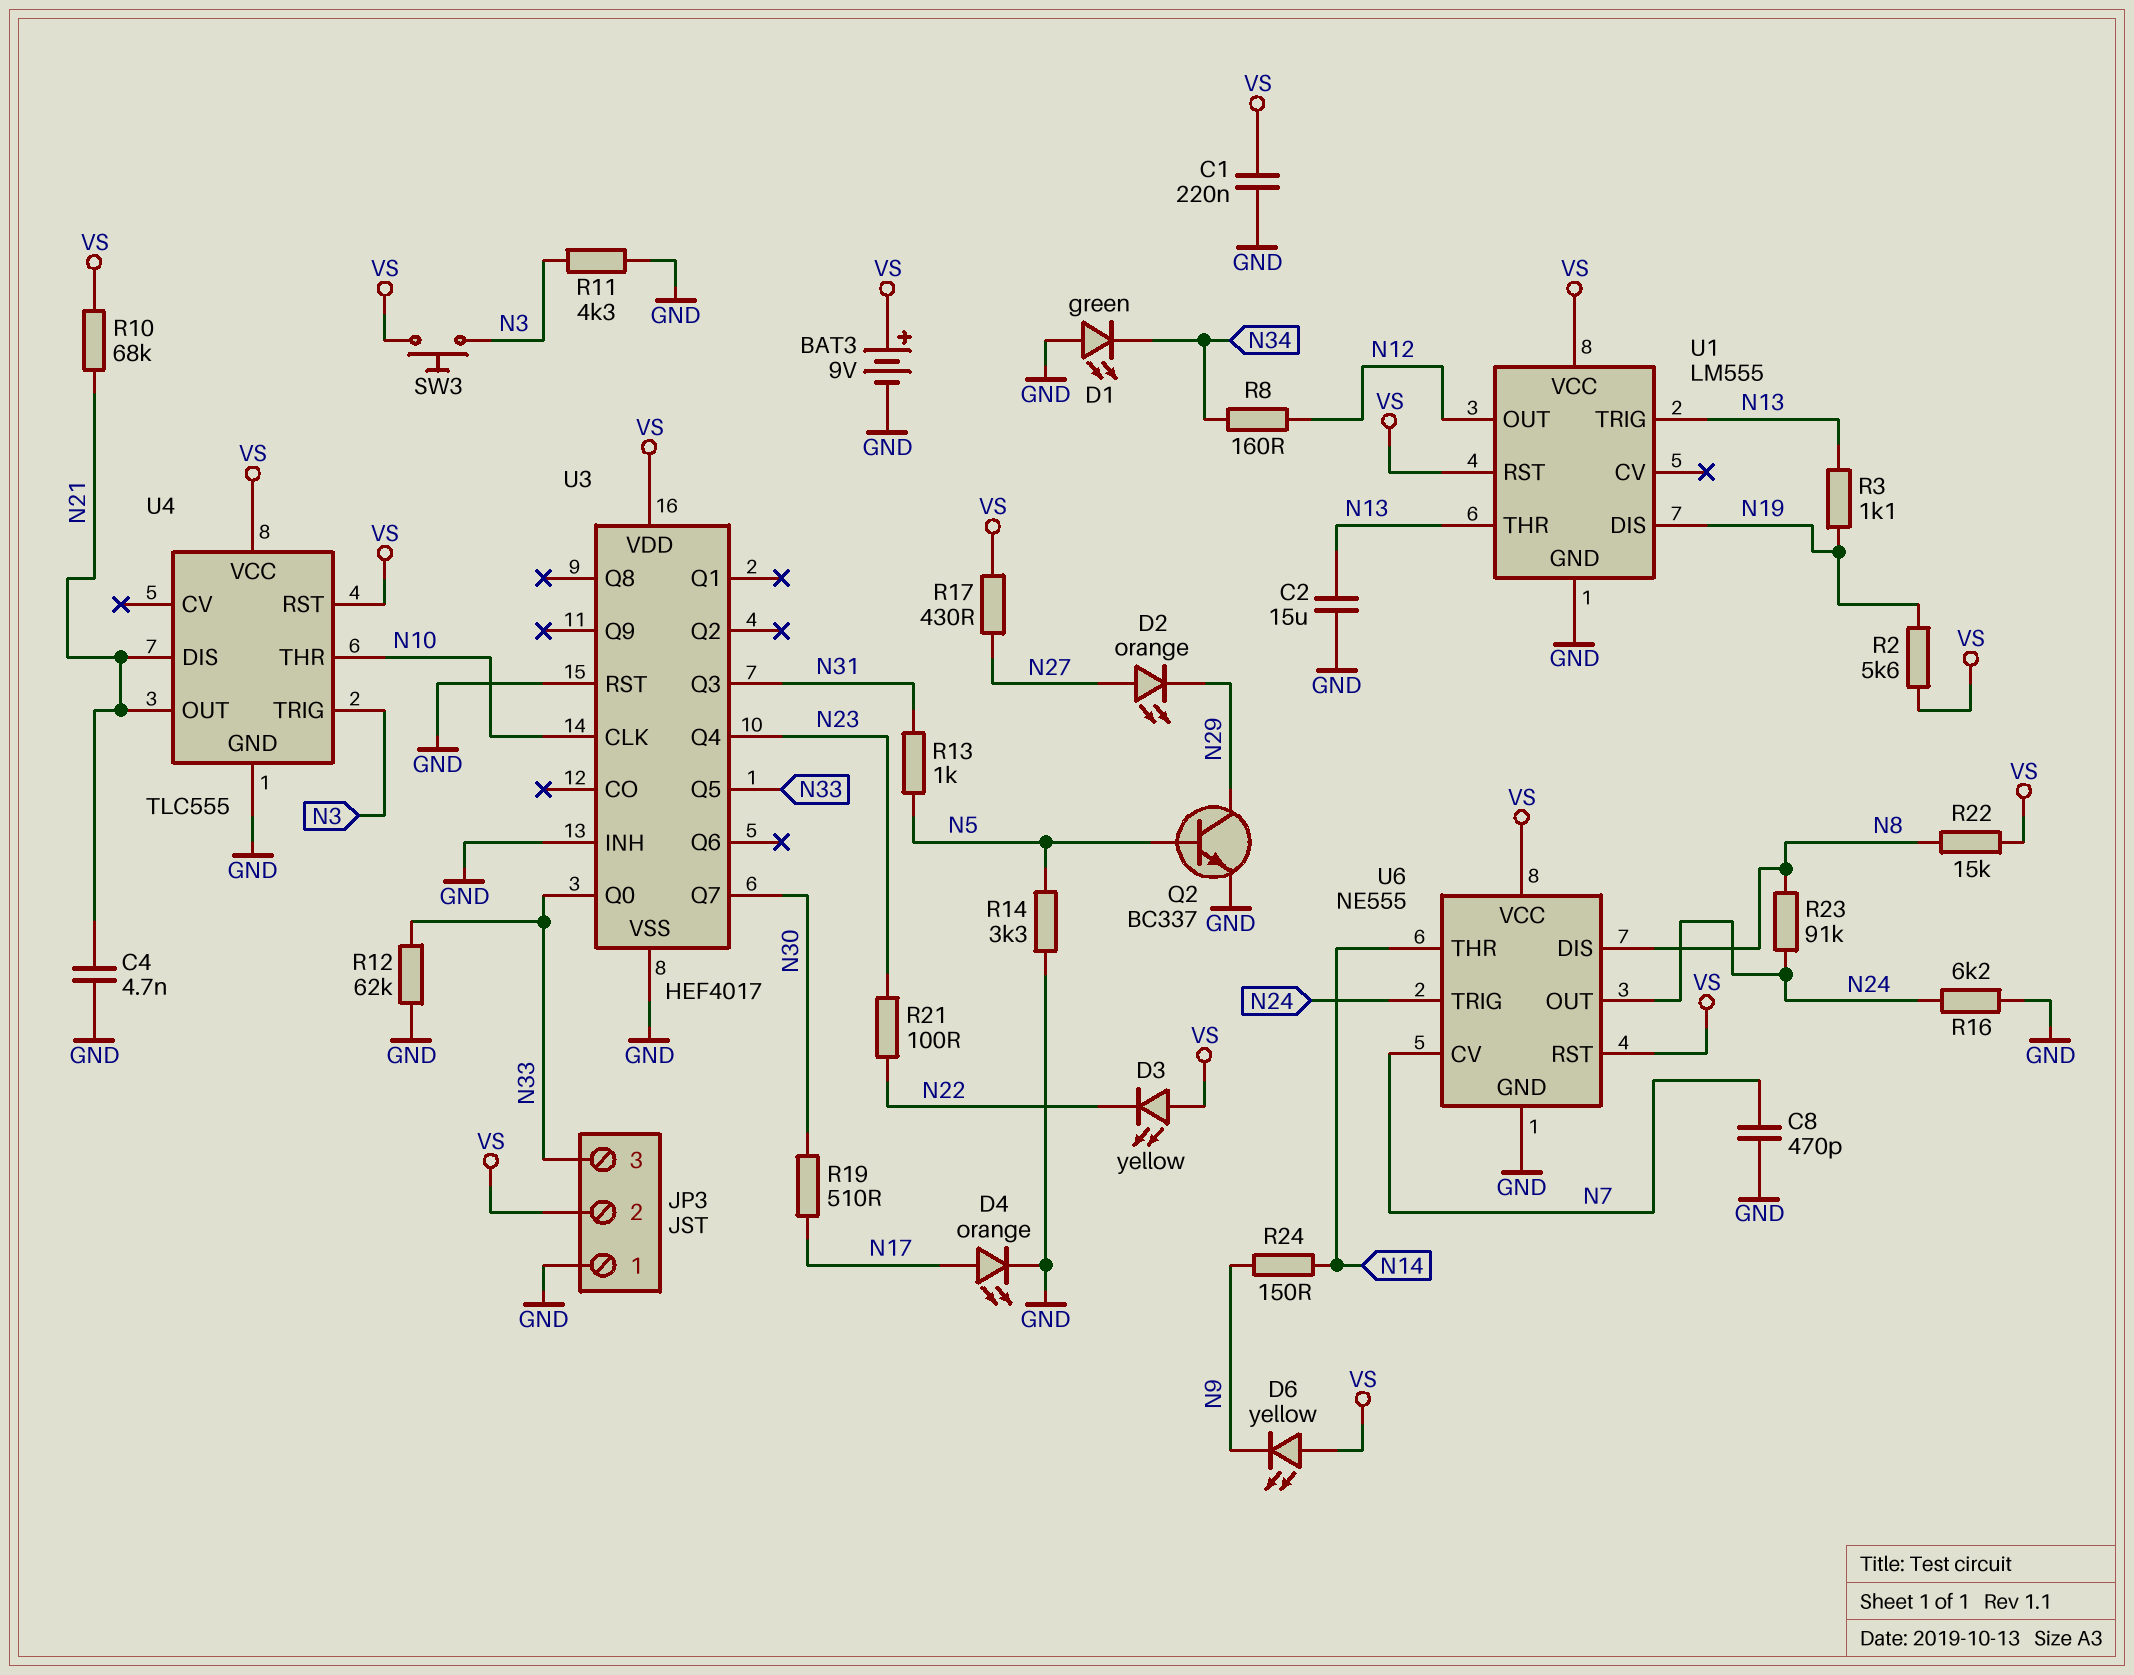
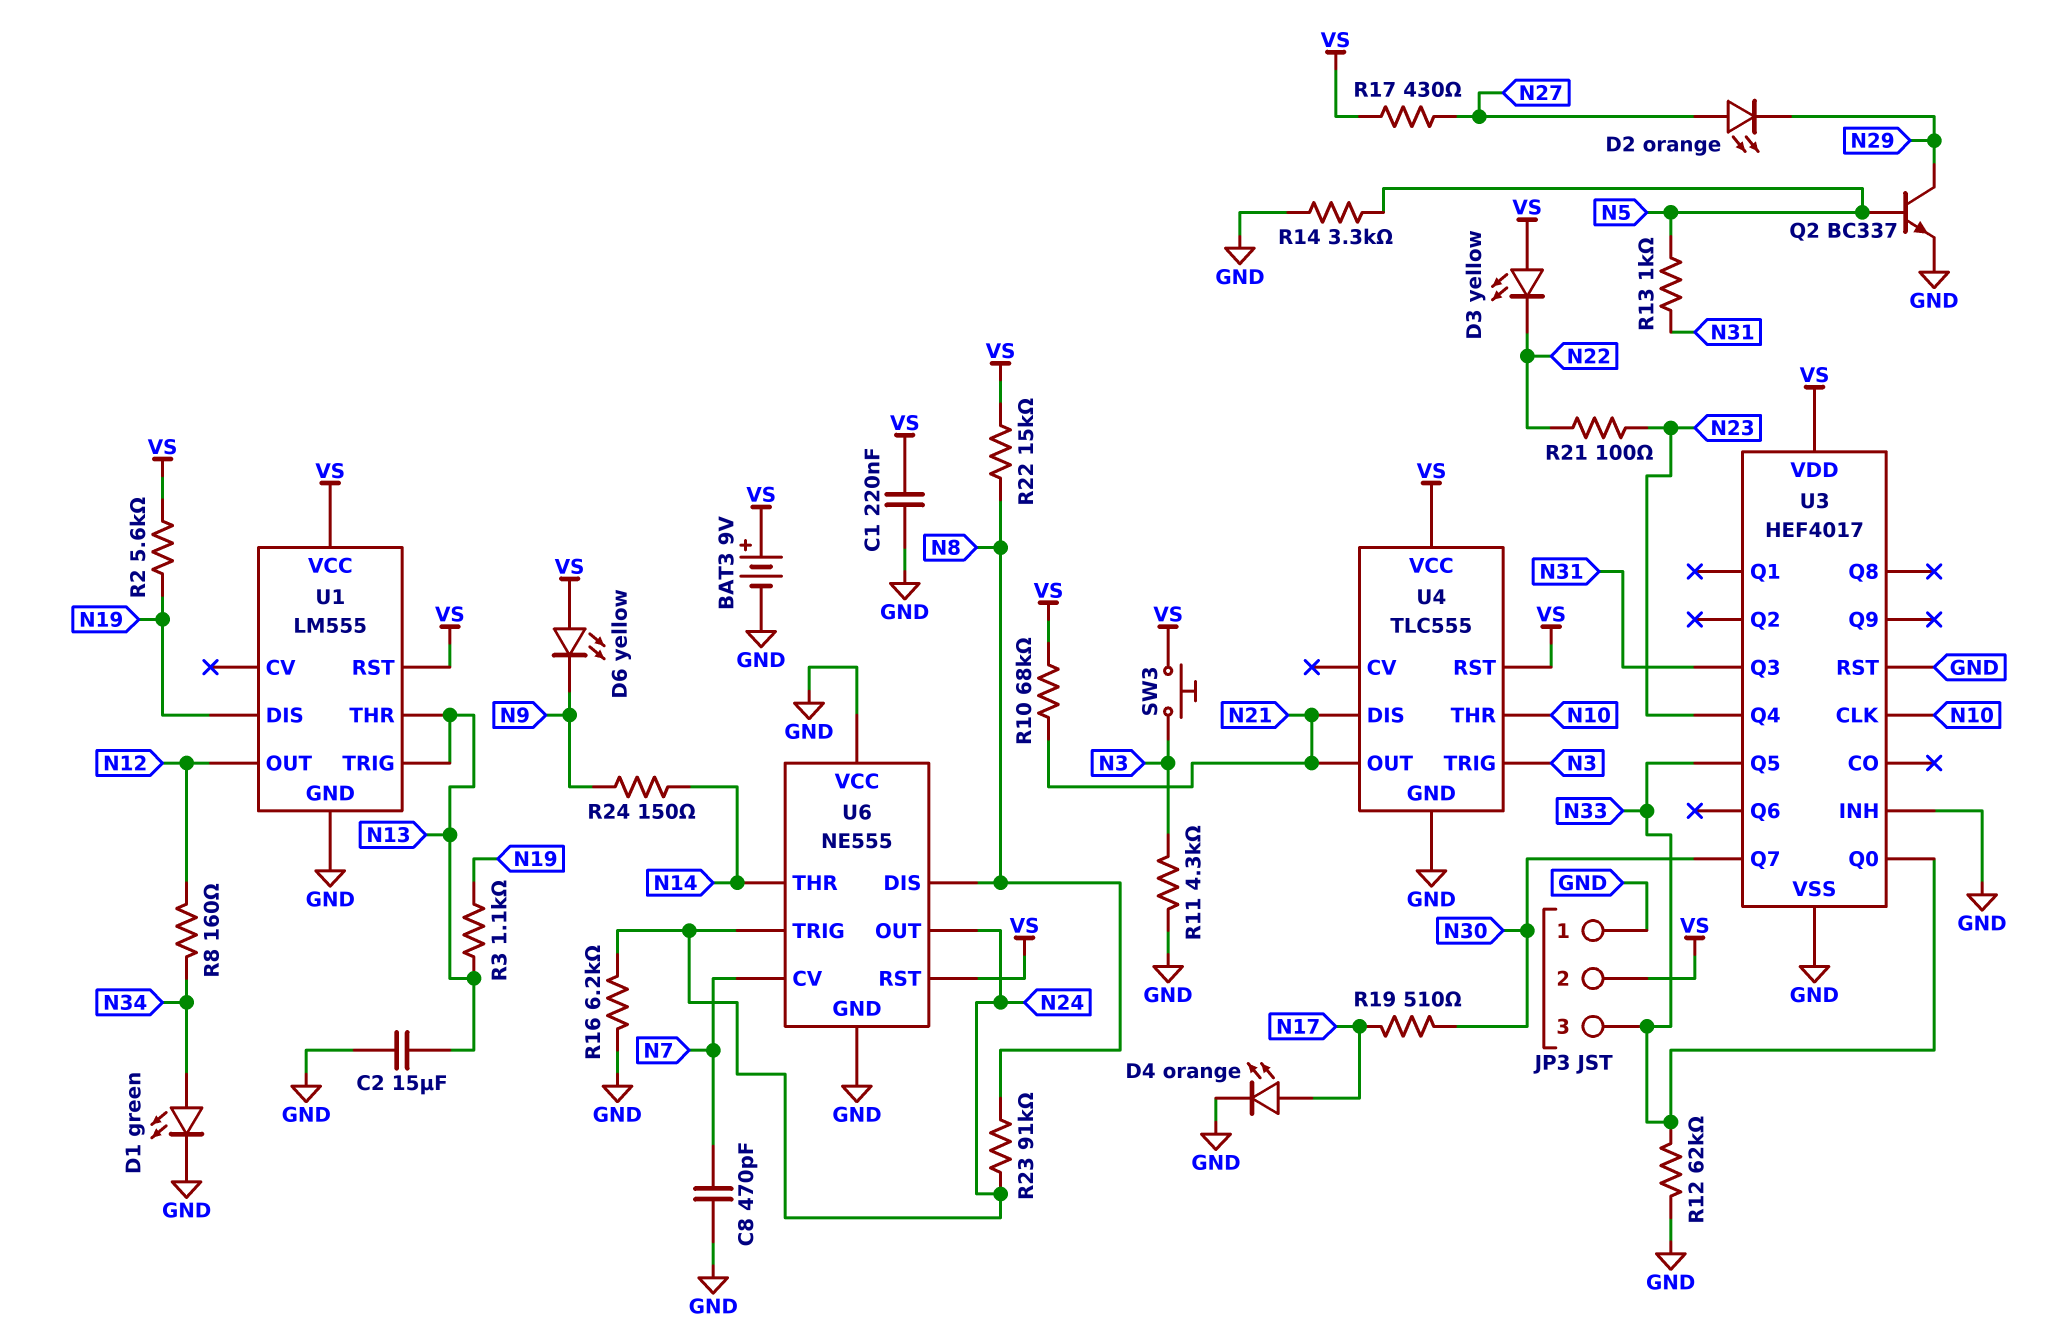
C4: 4.7nF (GND, N21) -> none
D1: LED green (A GND, K N34) -> LED green (A N34, K GND)
U6 pin VCC: VS -> GND

